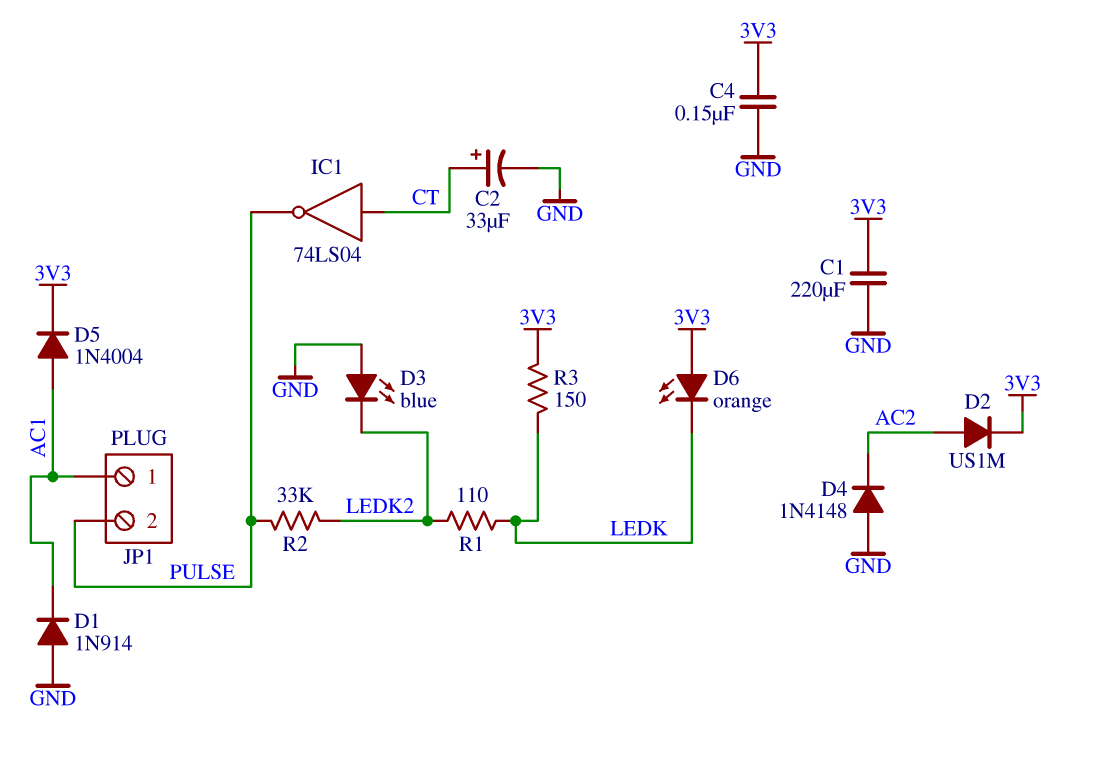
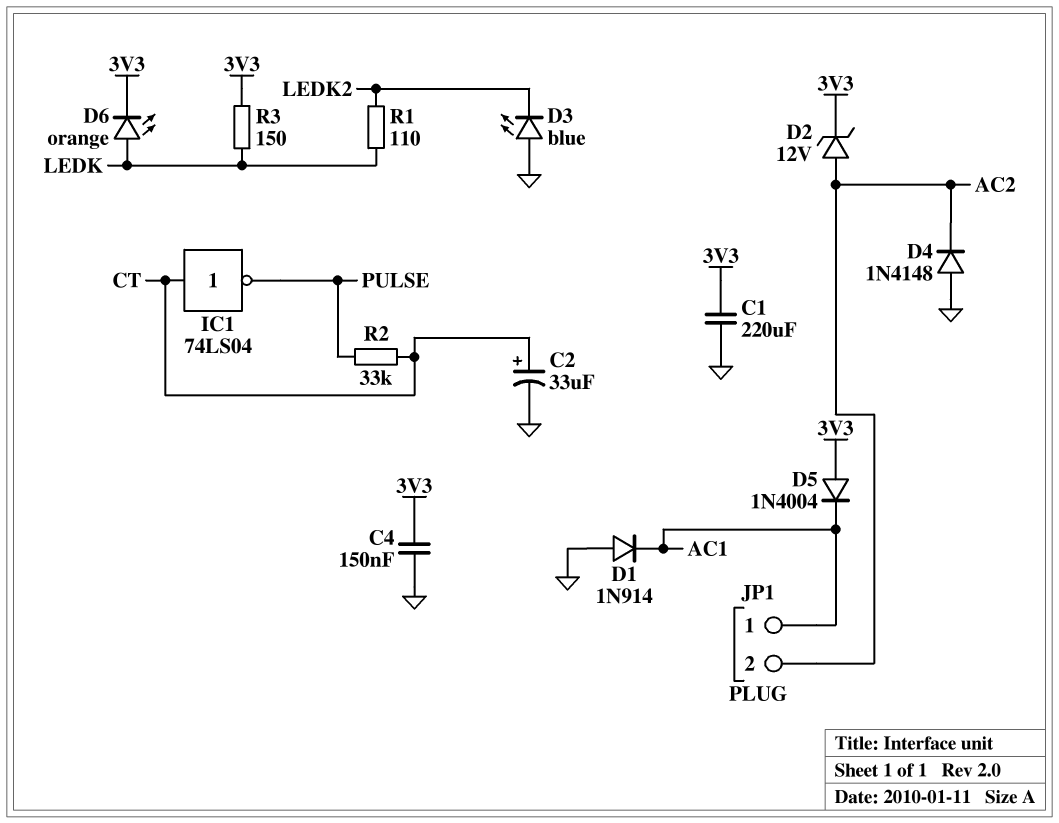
D2: diode US1M (A AC2, K 3V3) -> zener 12V (A AC2, K 3V3)
D5: diode 1N4004 (A AC1, K 3V3) -> diode 1N4004 (A 3V3, K AC1)
D6: LED orange (A 3V3, K LEDK) -> LED orange (A LEDK, K 3V3)
JP1 pin 2: PULSE -> AC2
R2: 33k (LEDK2, PULSE) -> 33k (CT, PULSE)

